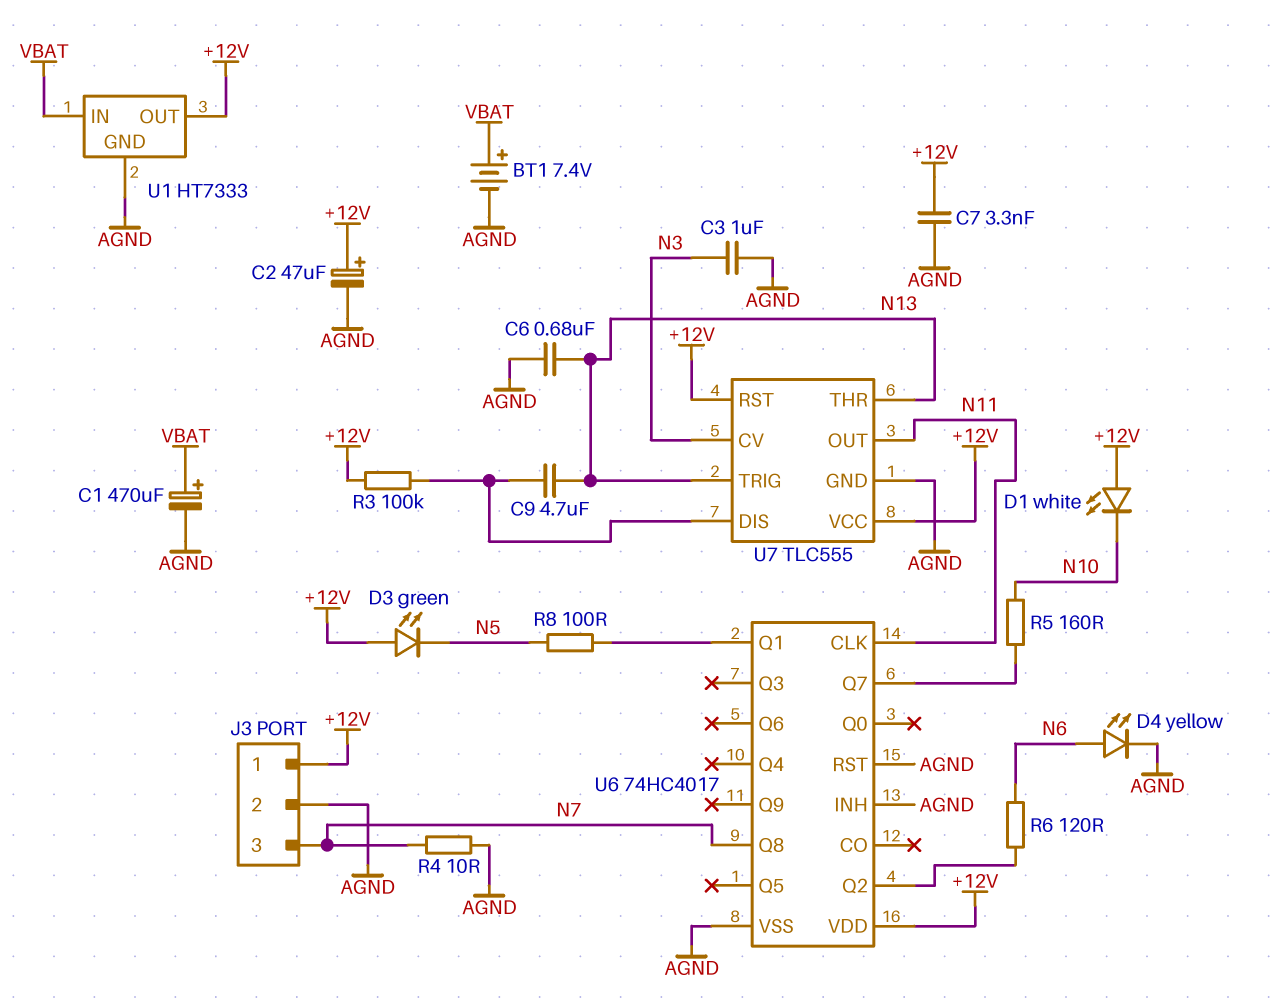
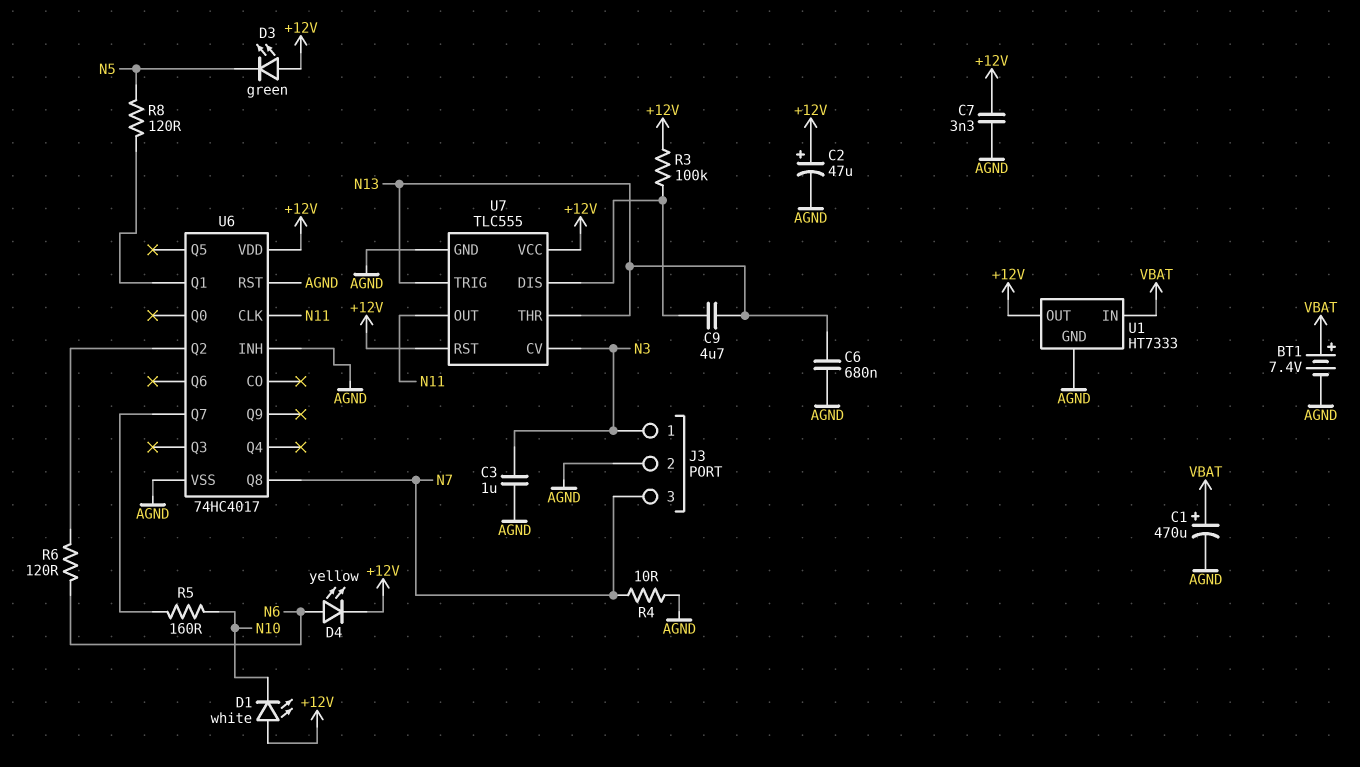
D4: LED yellow (A N6, K AGND) -> LED yellow (A N6, K +12V)
J3 pin 1: +12V -> N3
R8: 100 (N5, U6/Q1) -> 120 (N5, U6/Q1)

